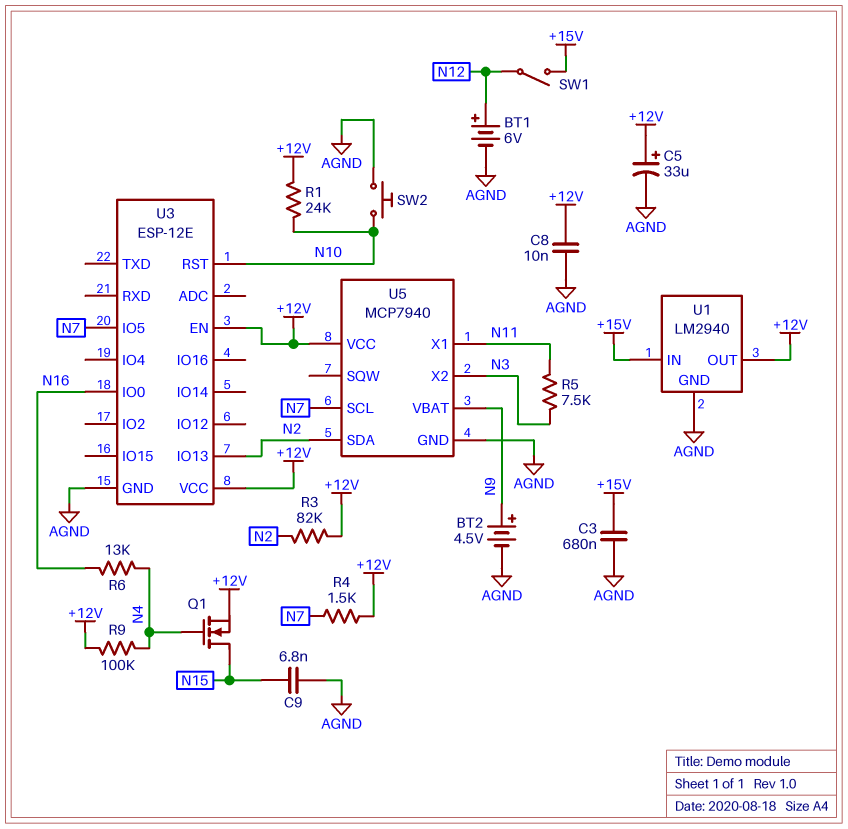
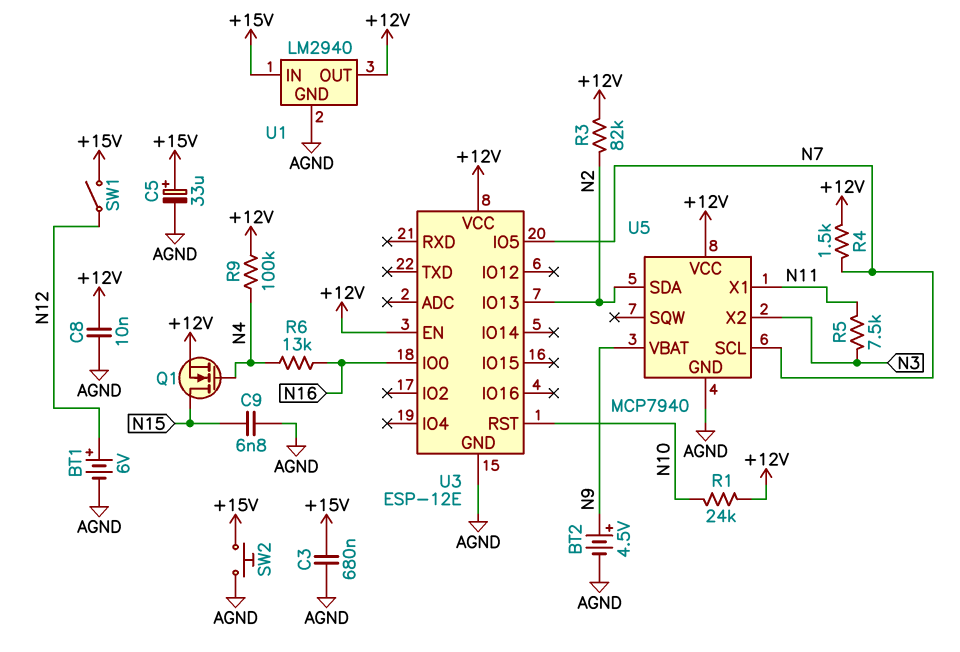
C5: 33uF (plus +12V, minus AGND) -> 33uF (plus +15V, minus AGND)
SW2: button (AGND, N10) -> button (+15V, AGND)

